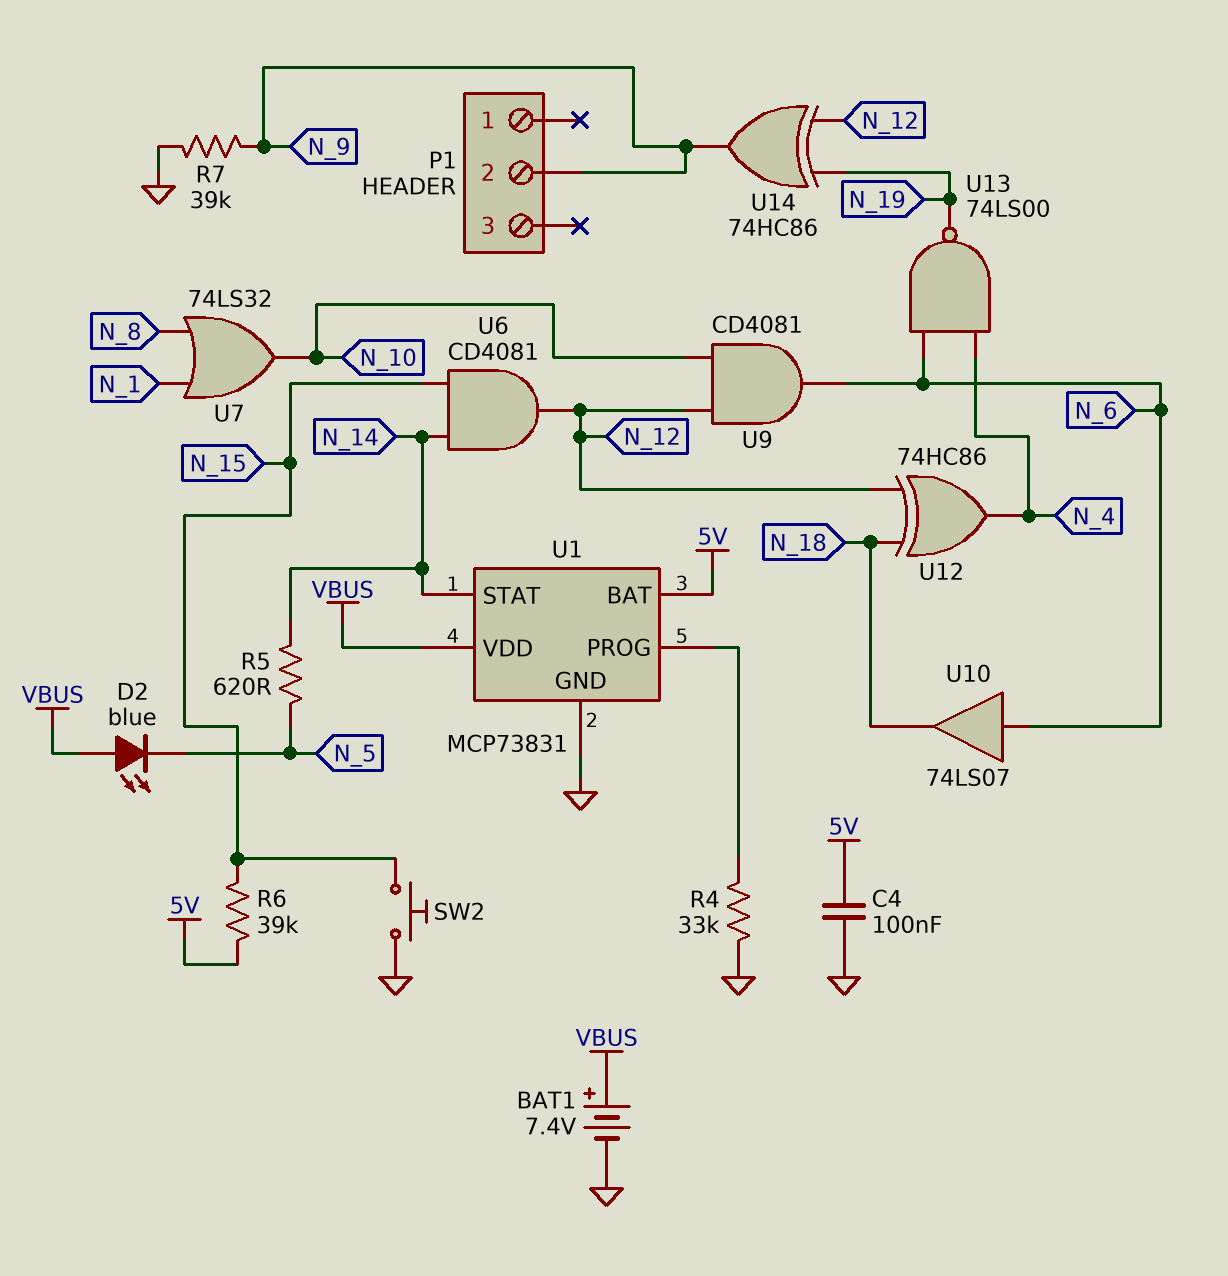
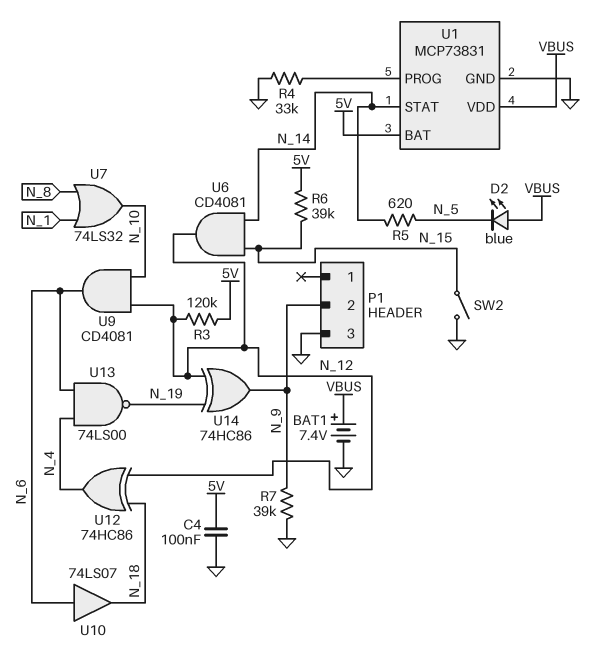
P1 pin 3: none -> GND
R3: none -> 120k (5V, N_12)
SW2: button (GND, N_15) -> switch (GND, N_15)

